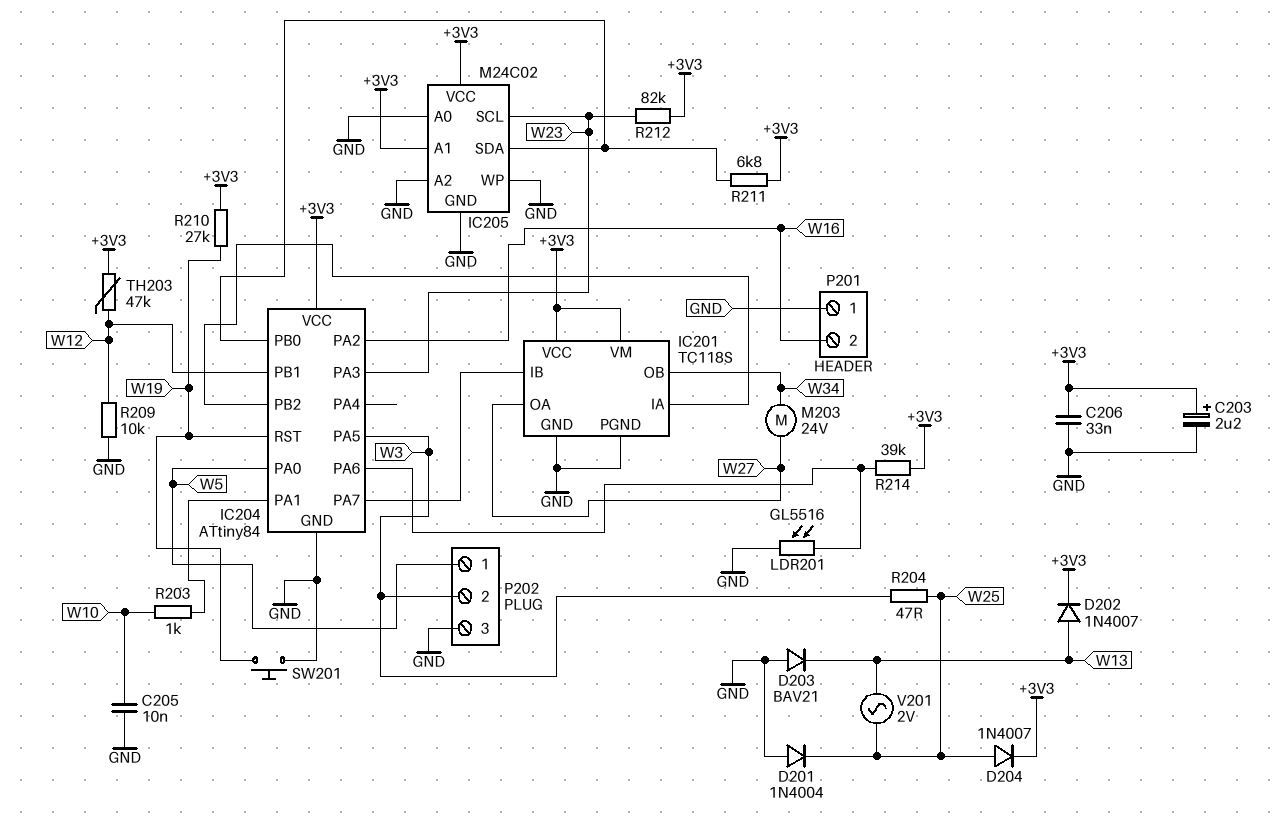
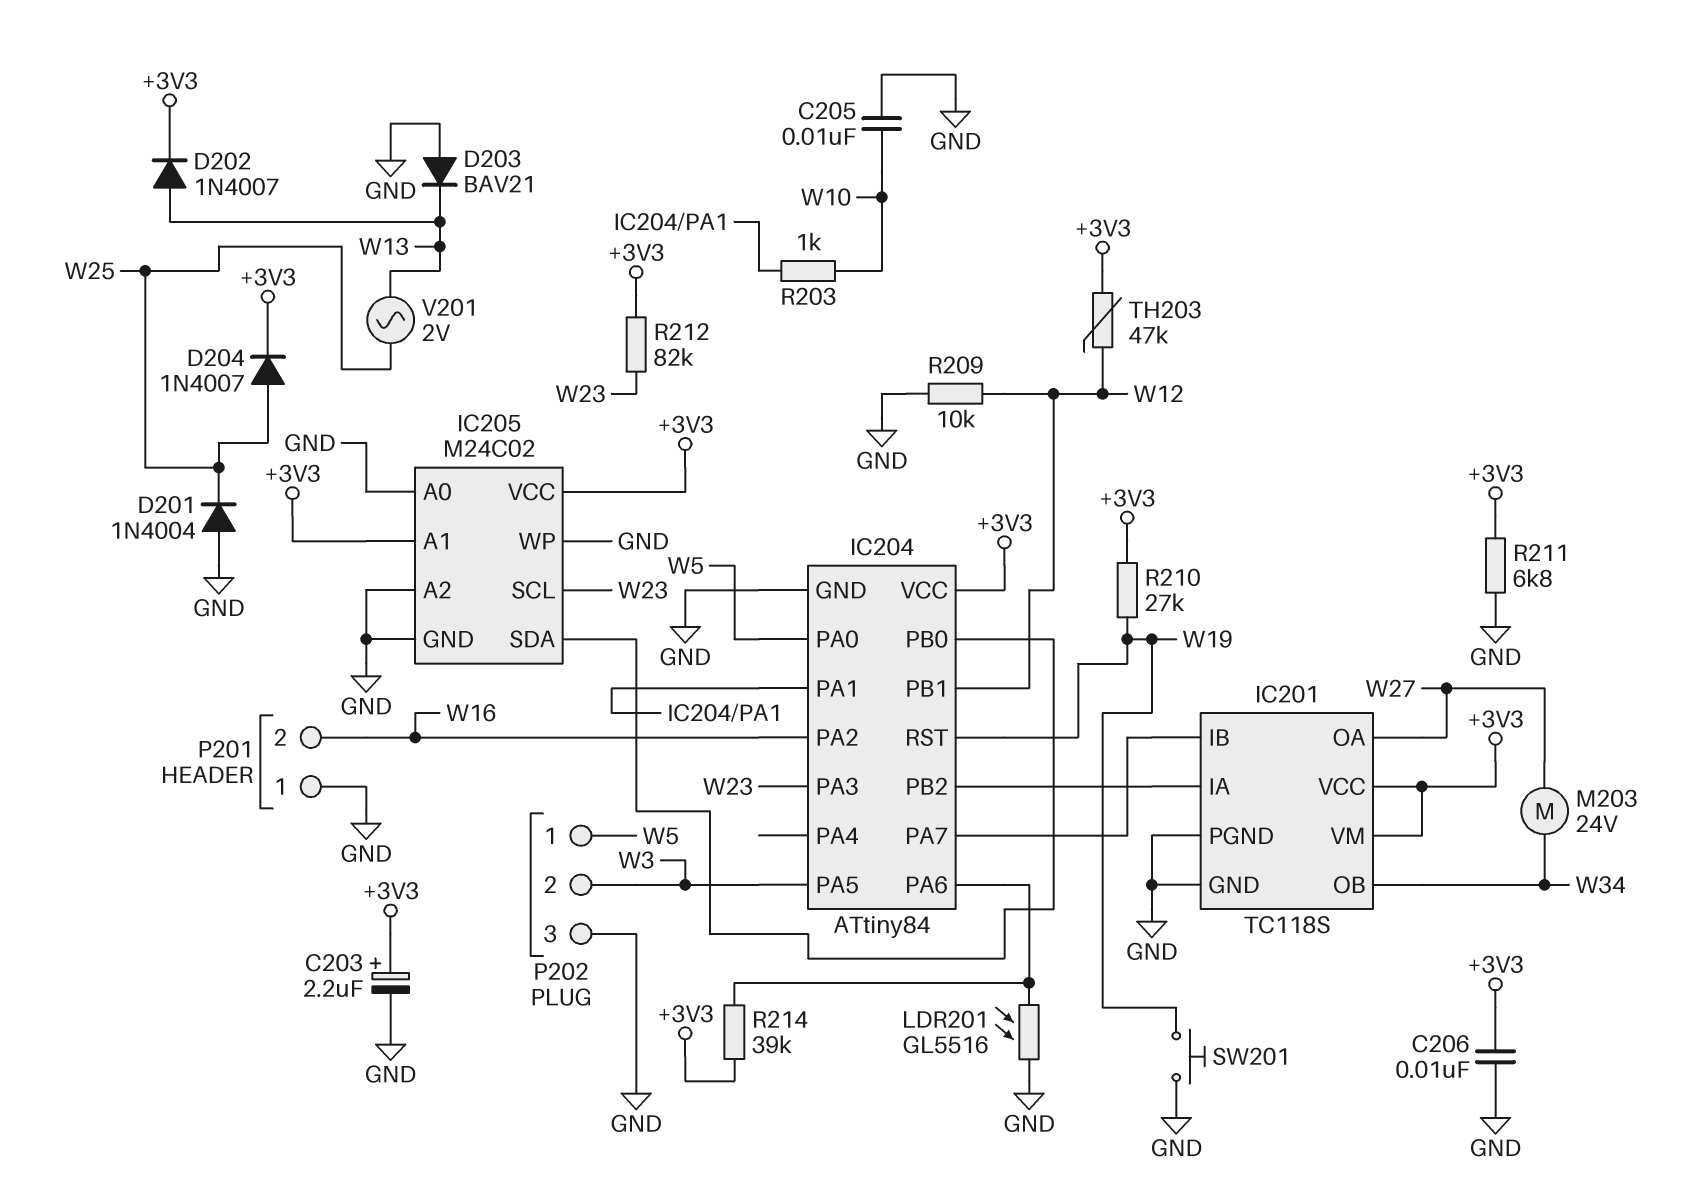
C206: 33nF (+3V3, GND) -> 10nF (+3V3, GND)
R204: 47 (W3, W25) -> none
R211: 6.8k (+3V3, IC204/PB0) -> 6.8k (+3V3, GND)

